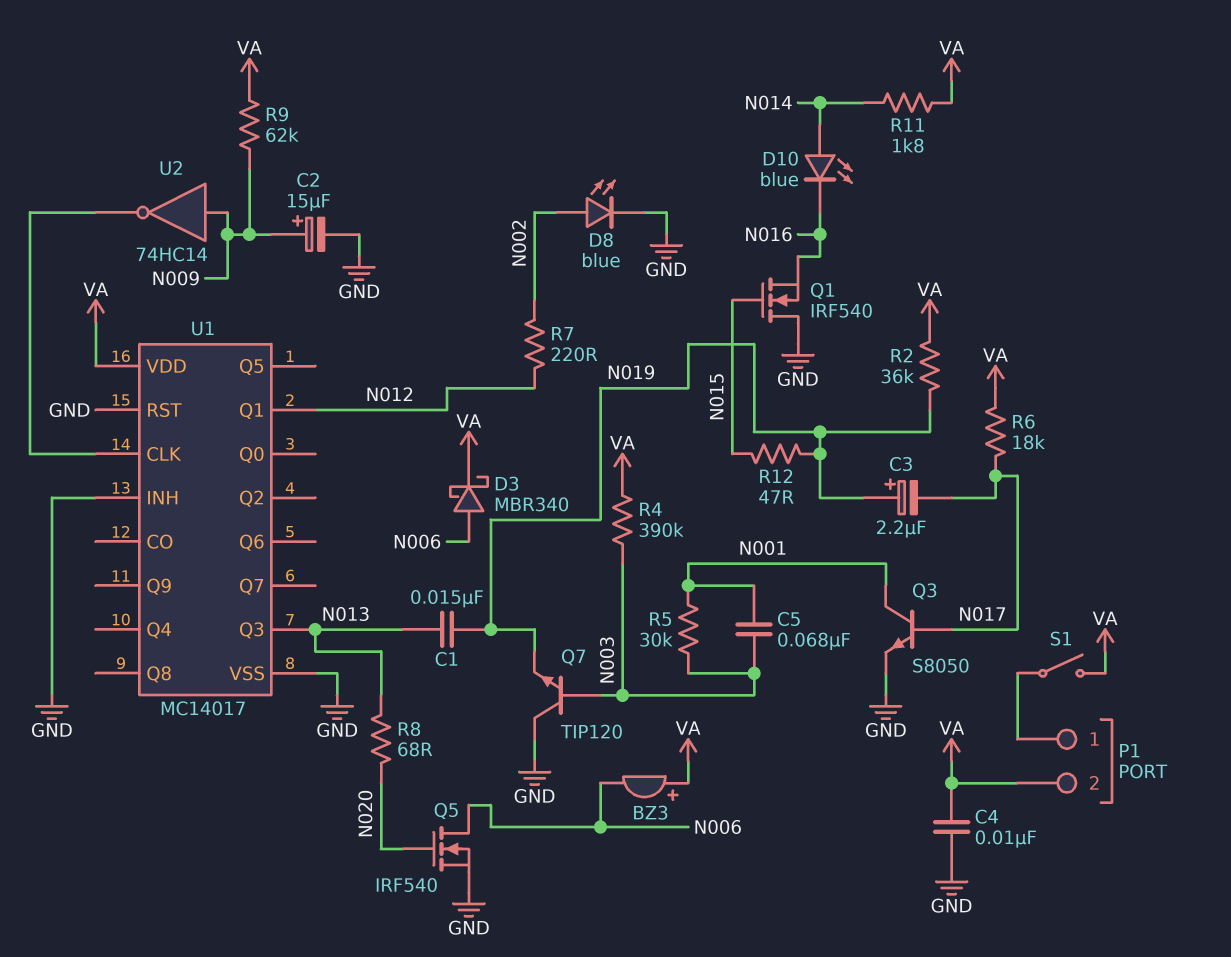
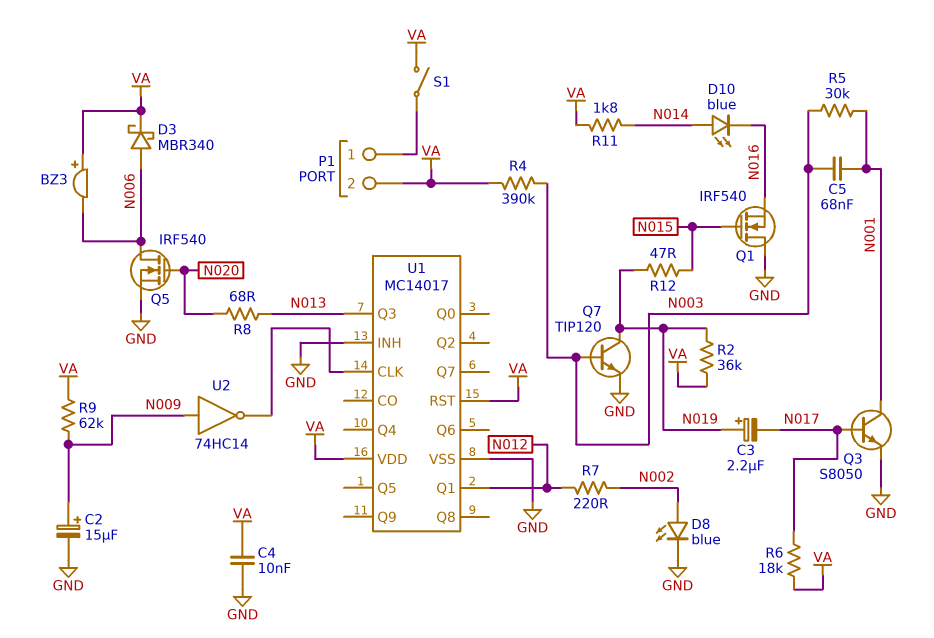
C1: 15nF (N013, N019) -> none
Q7: NPN TIP120 (B N003, C GND, E N019) -> NPN TIP120 (B N003, C N019, E GND)
U1 pin RST: GND -> VA

